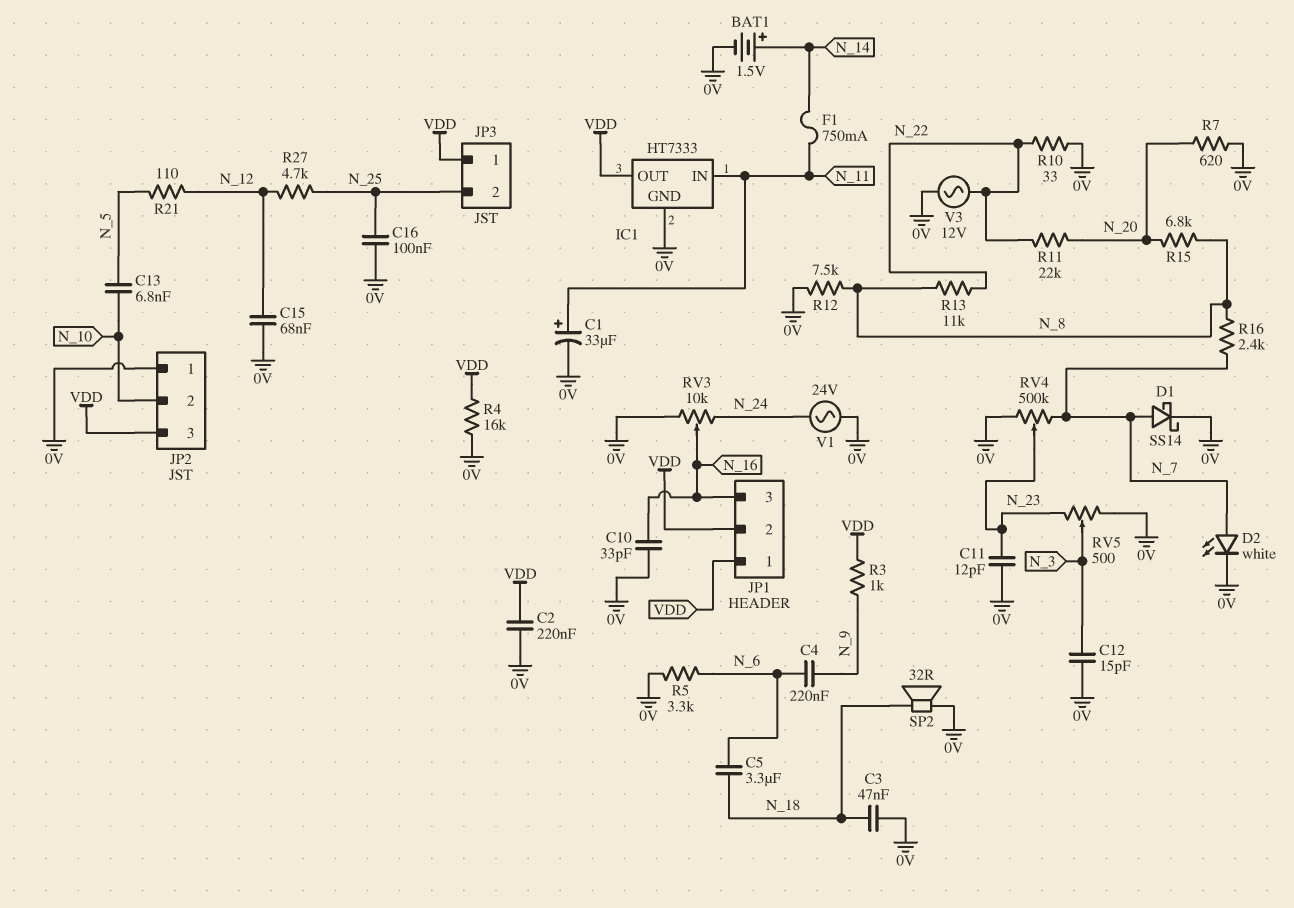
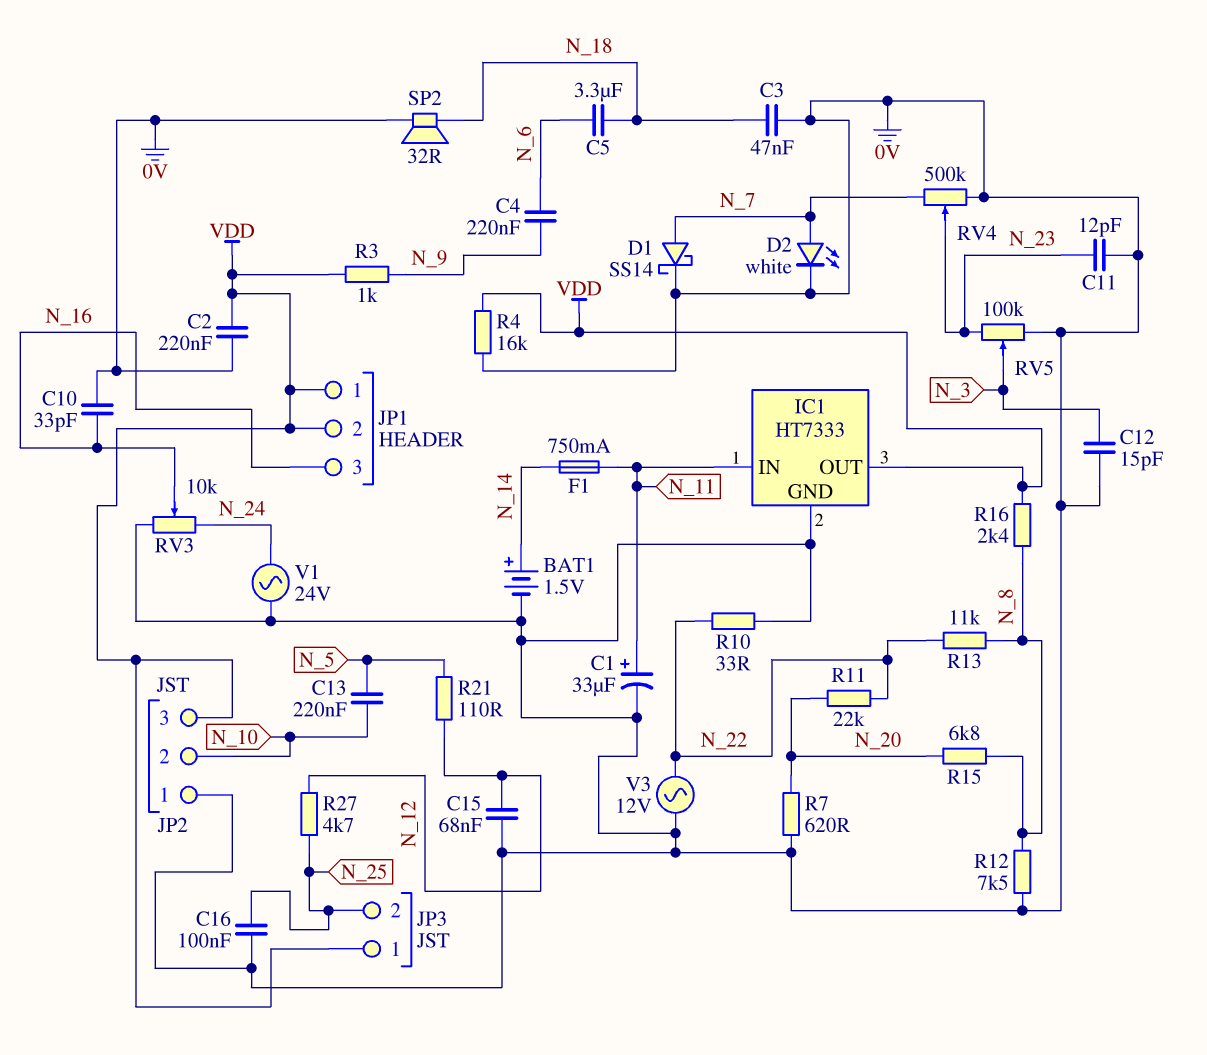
C13: 6.8nF (N_5, N_10) -> 220nF (N_5, N_10)
R5: 3.3k (0V, N_6) -> none
R16: 2.4k (N_7, N_8) -> 2.4k (N_8, VDD)
RV5: 500 (0V, N_23, wiper N_3) -> 100k (0V, N_23, wiper N_3)

